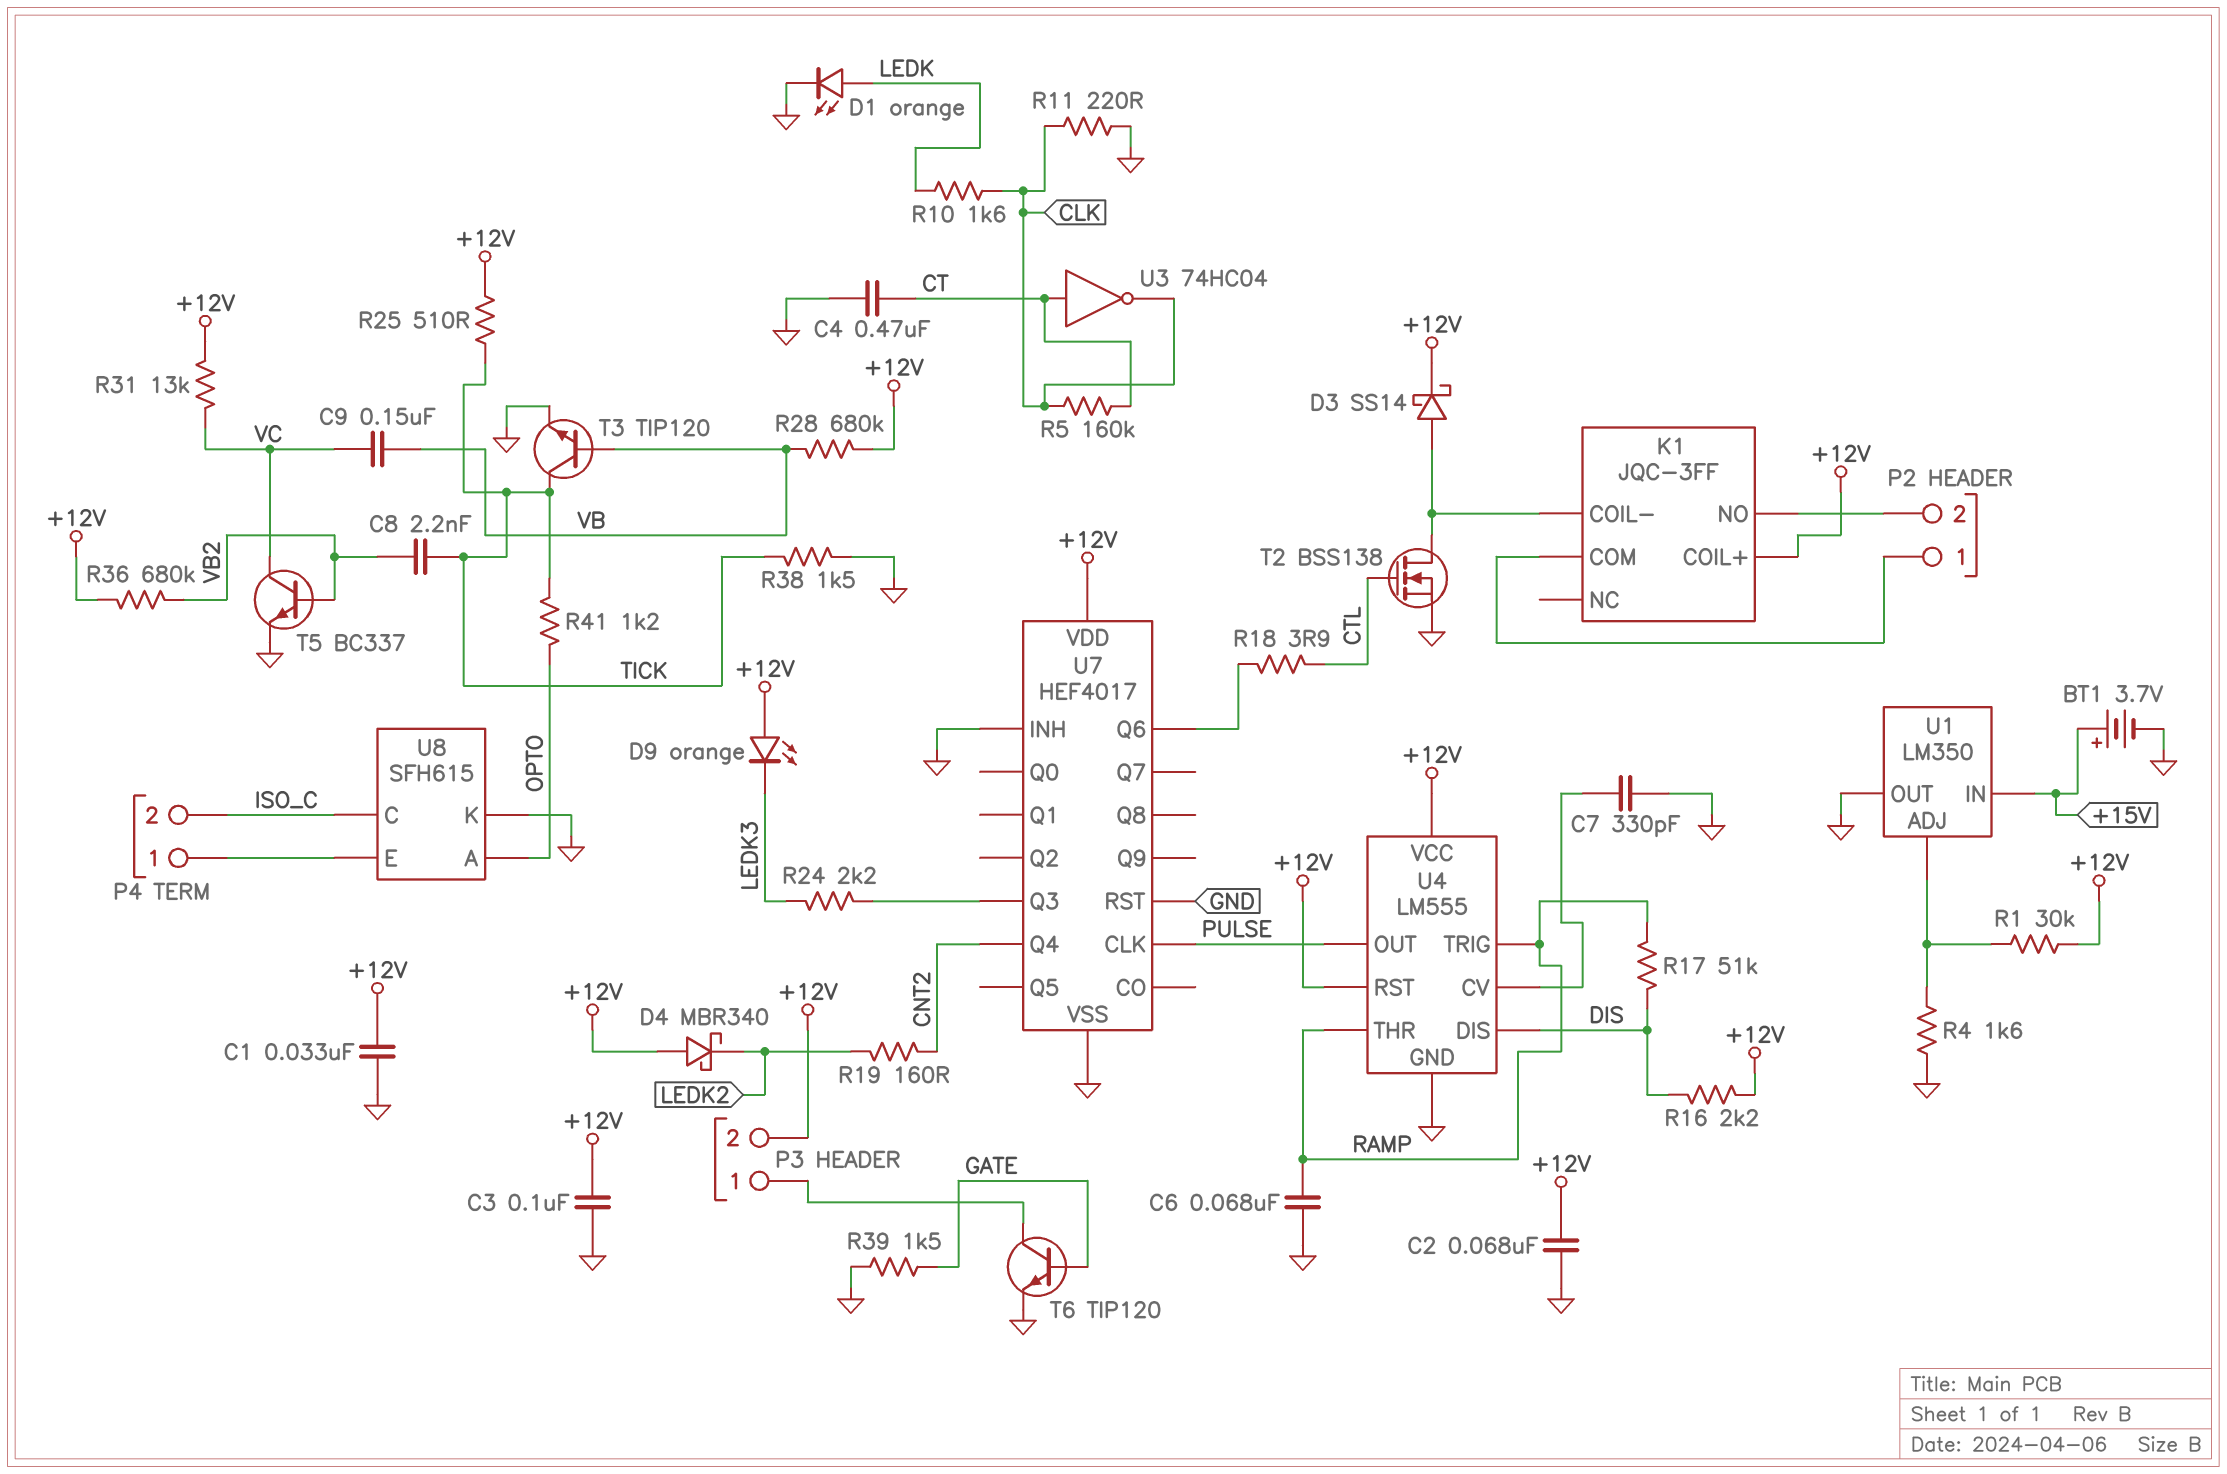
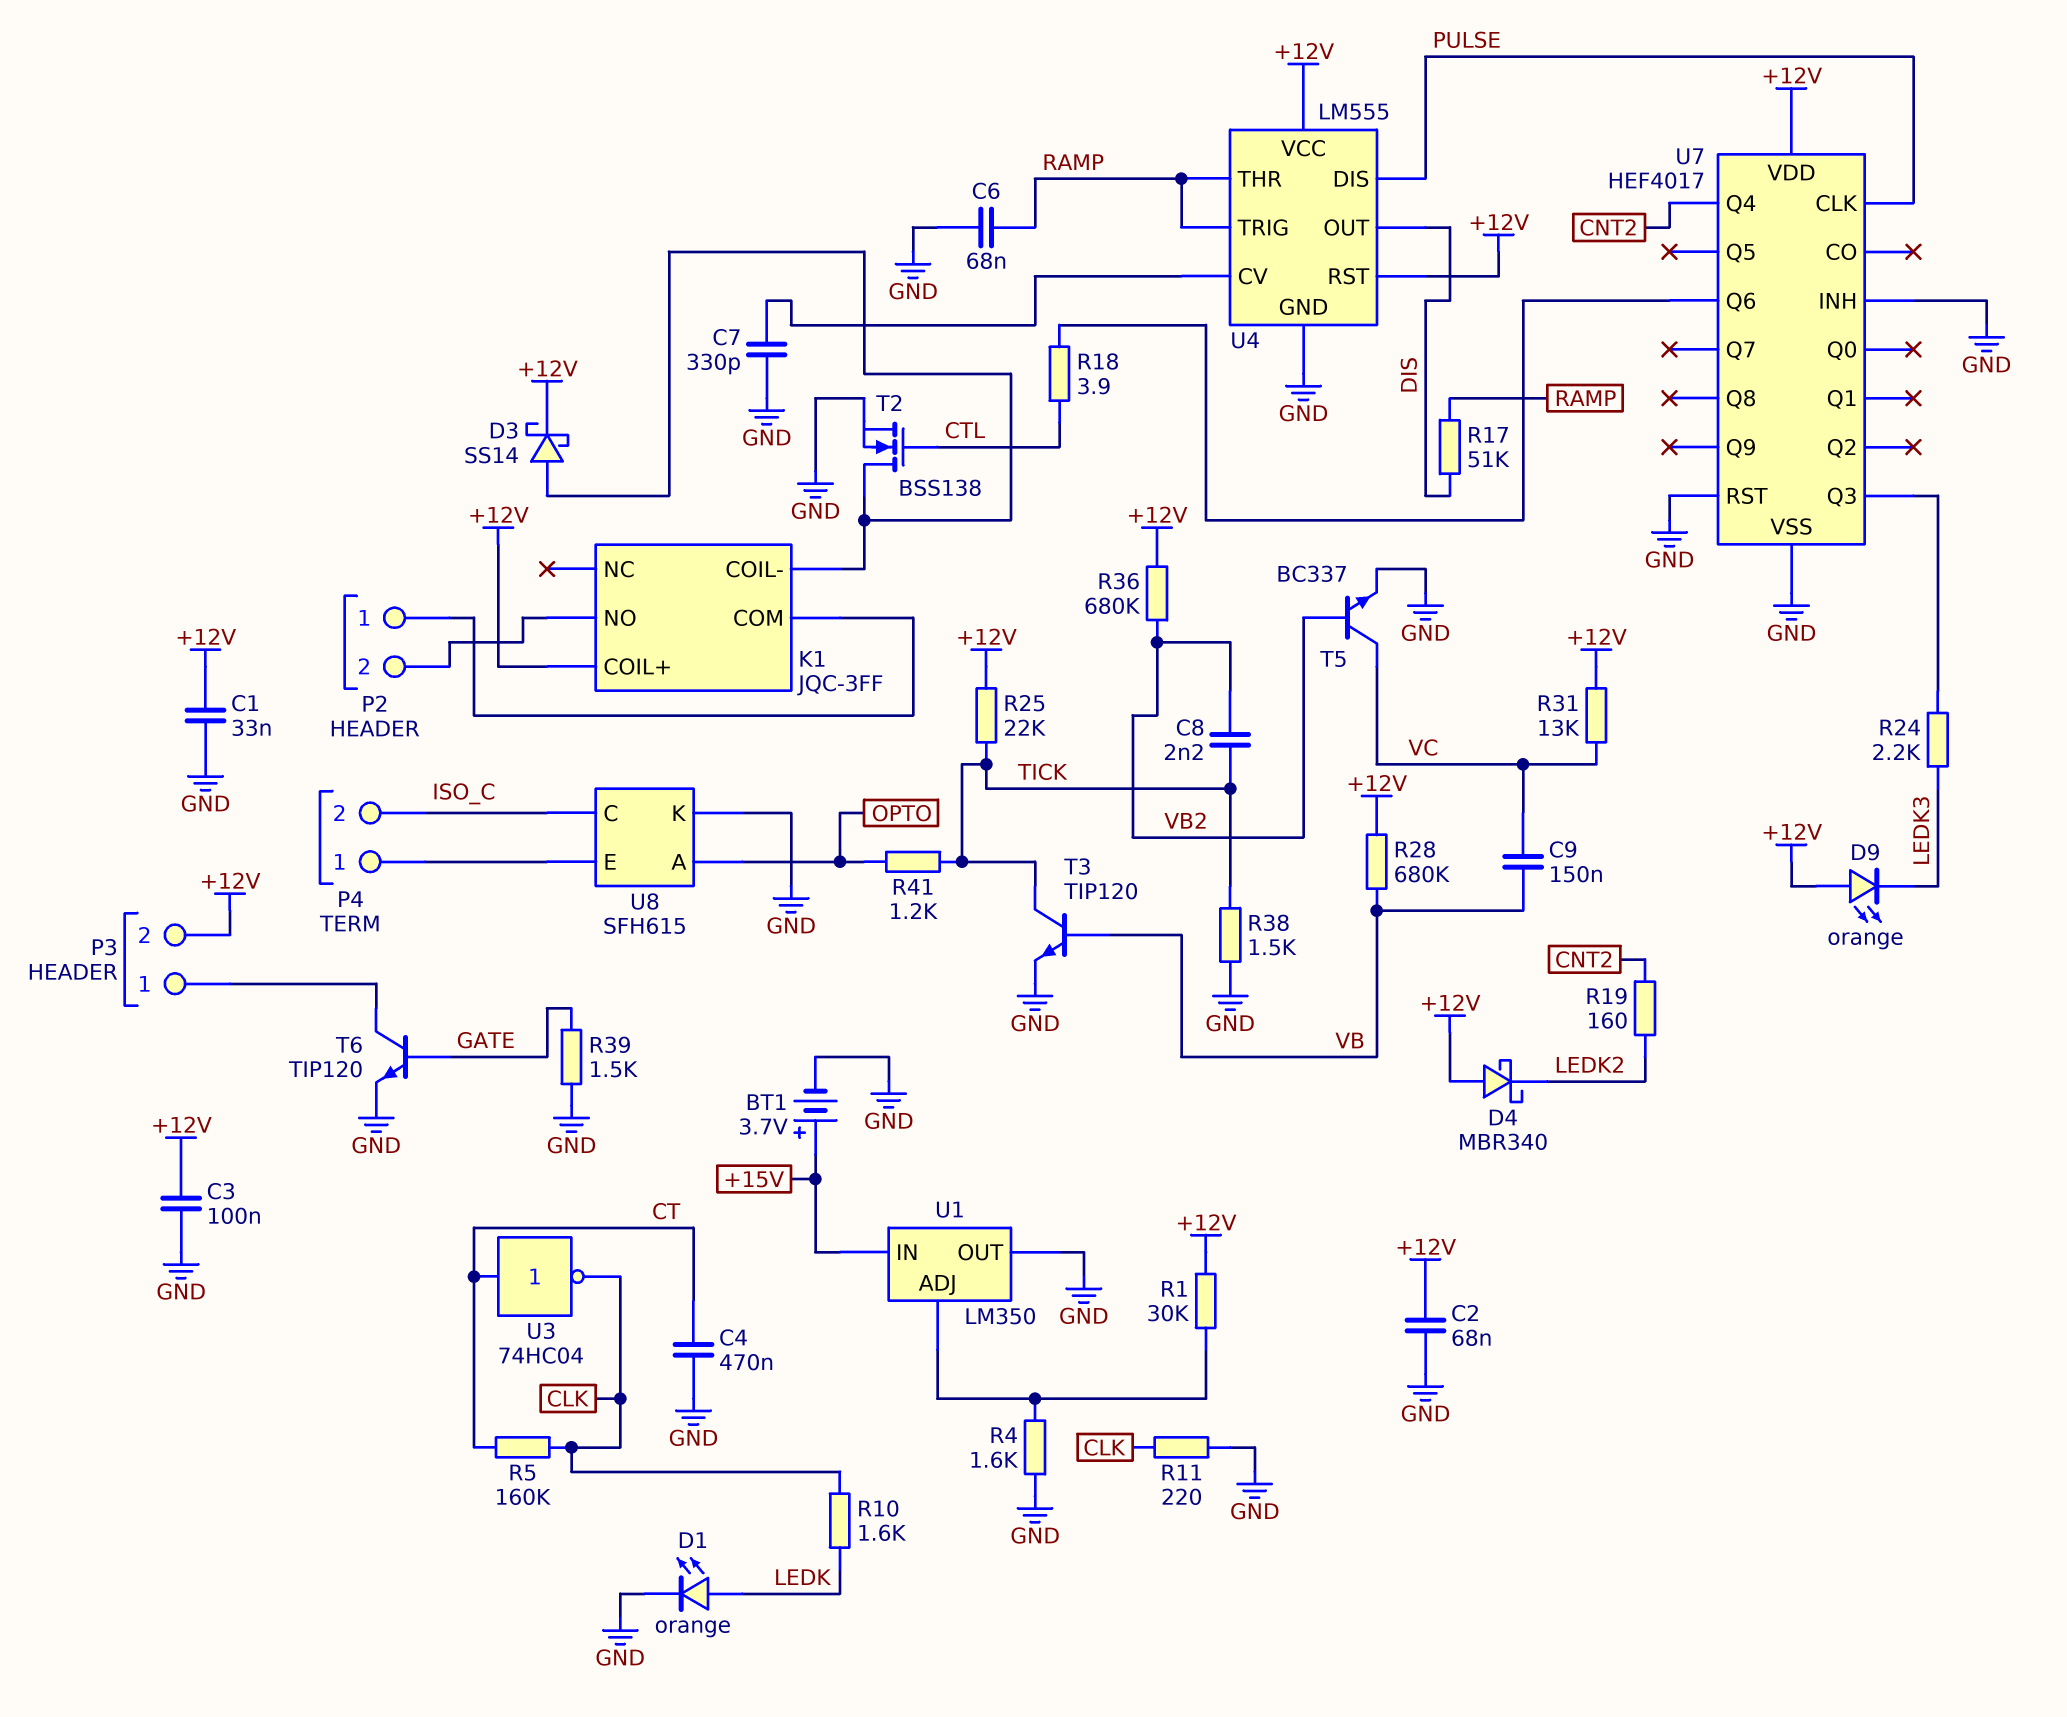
R16: 2.2k (+12V, DIS) -> none
R25: 510 (+12V, TICK) -> 22k (+12V, TICK)
U4 pin DIS: DIS -> PULSE
U4 pin OUT: PULSE -> DIS

